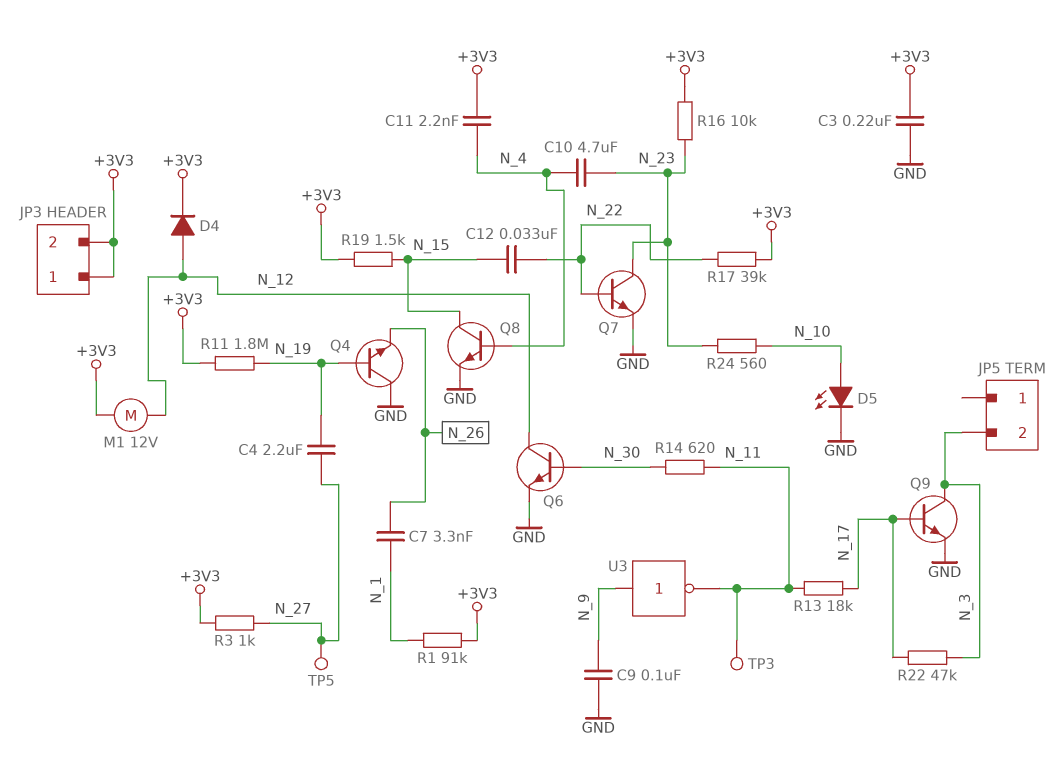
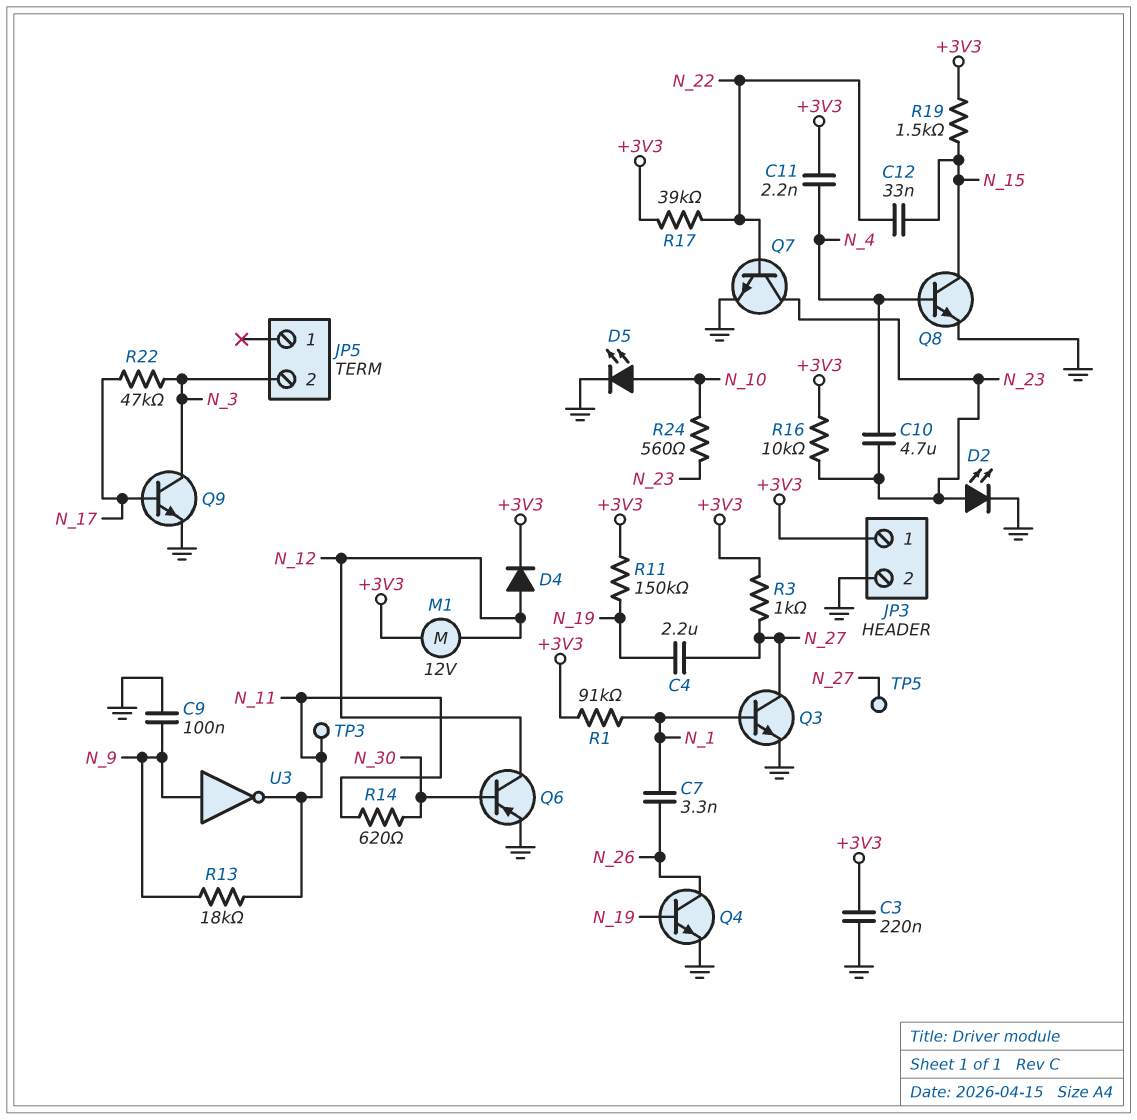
D2: none -> LED (A N_23, K GND)
JP3 pin 2: +3V3 -> GND
Q3: none -> NPN (B N_1, C N_27, E GND)
Q4: NPN (B N_19, C GND, E N_26) -> NPN (B N_19, C N_26, E GND)
Q6: NPN (B N_30, C N_12, E GND) -> PNP (B N_30, C N_12, E GND)
R11: 1.8M (+3V3, N_19) -> 150k (+3V3, N_19)
R13: 18k (N_11, N_17) -> 18k (N_9, N_11)

